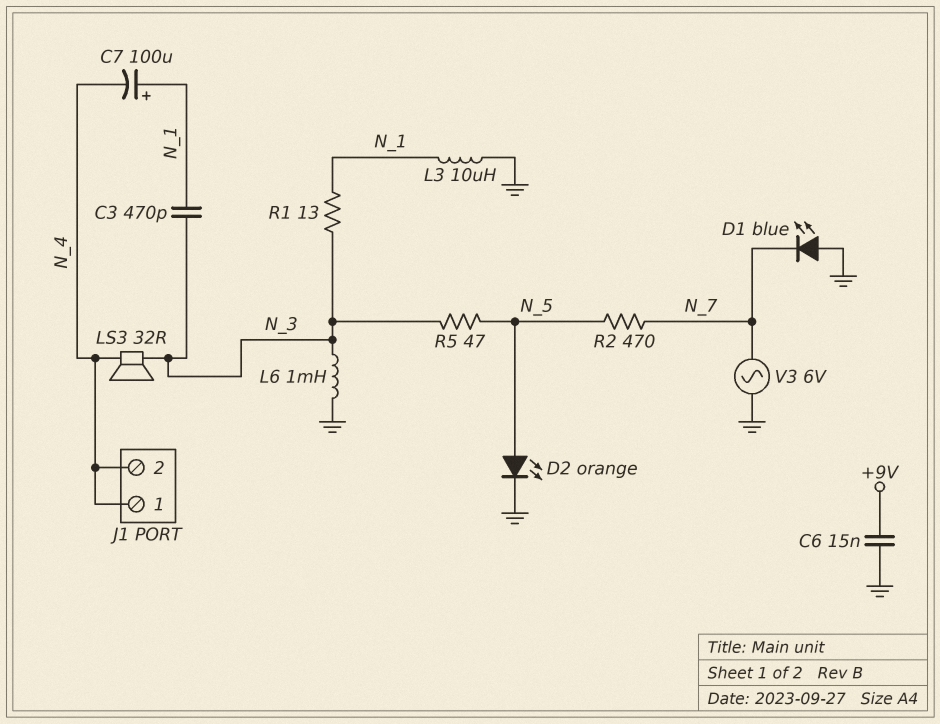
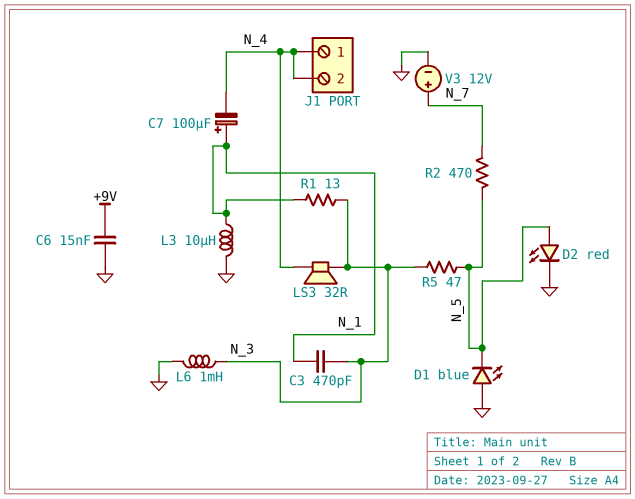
D1: LED blue (A GND, K N_7) -> LED blue (A GND, K N_5)
D2: LED orange (A N_5, K GND) -> LED red (A N_5, K GND)
V3: AC 6V (GND, N_7) -> 12V (plus N_7, minus GND)

